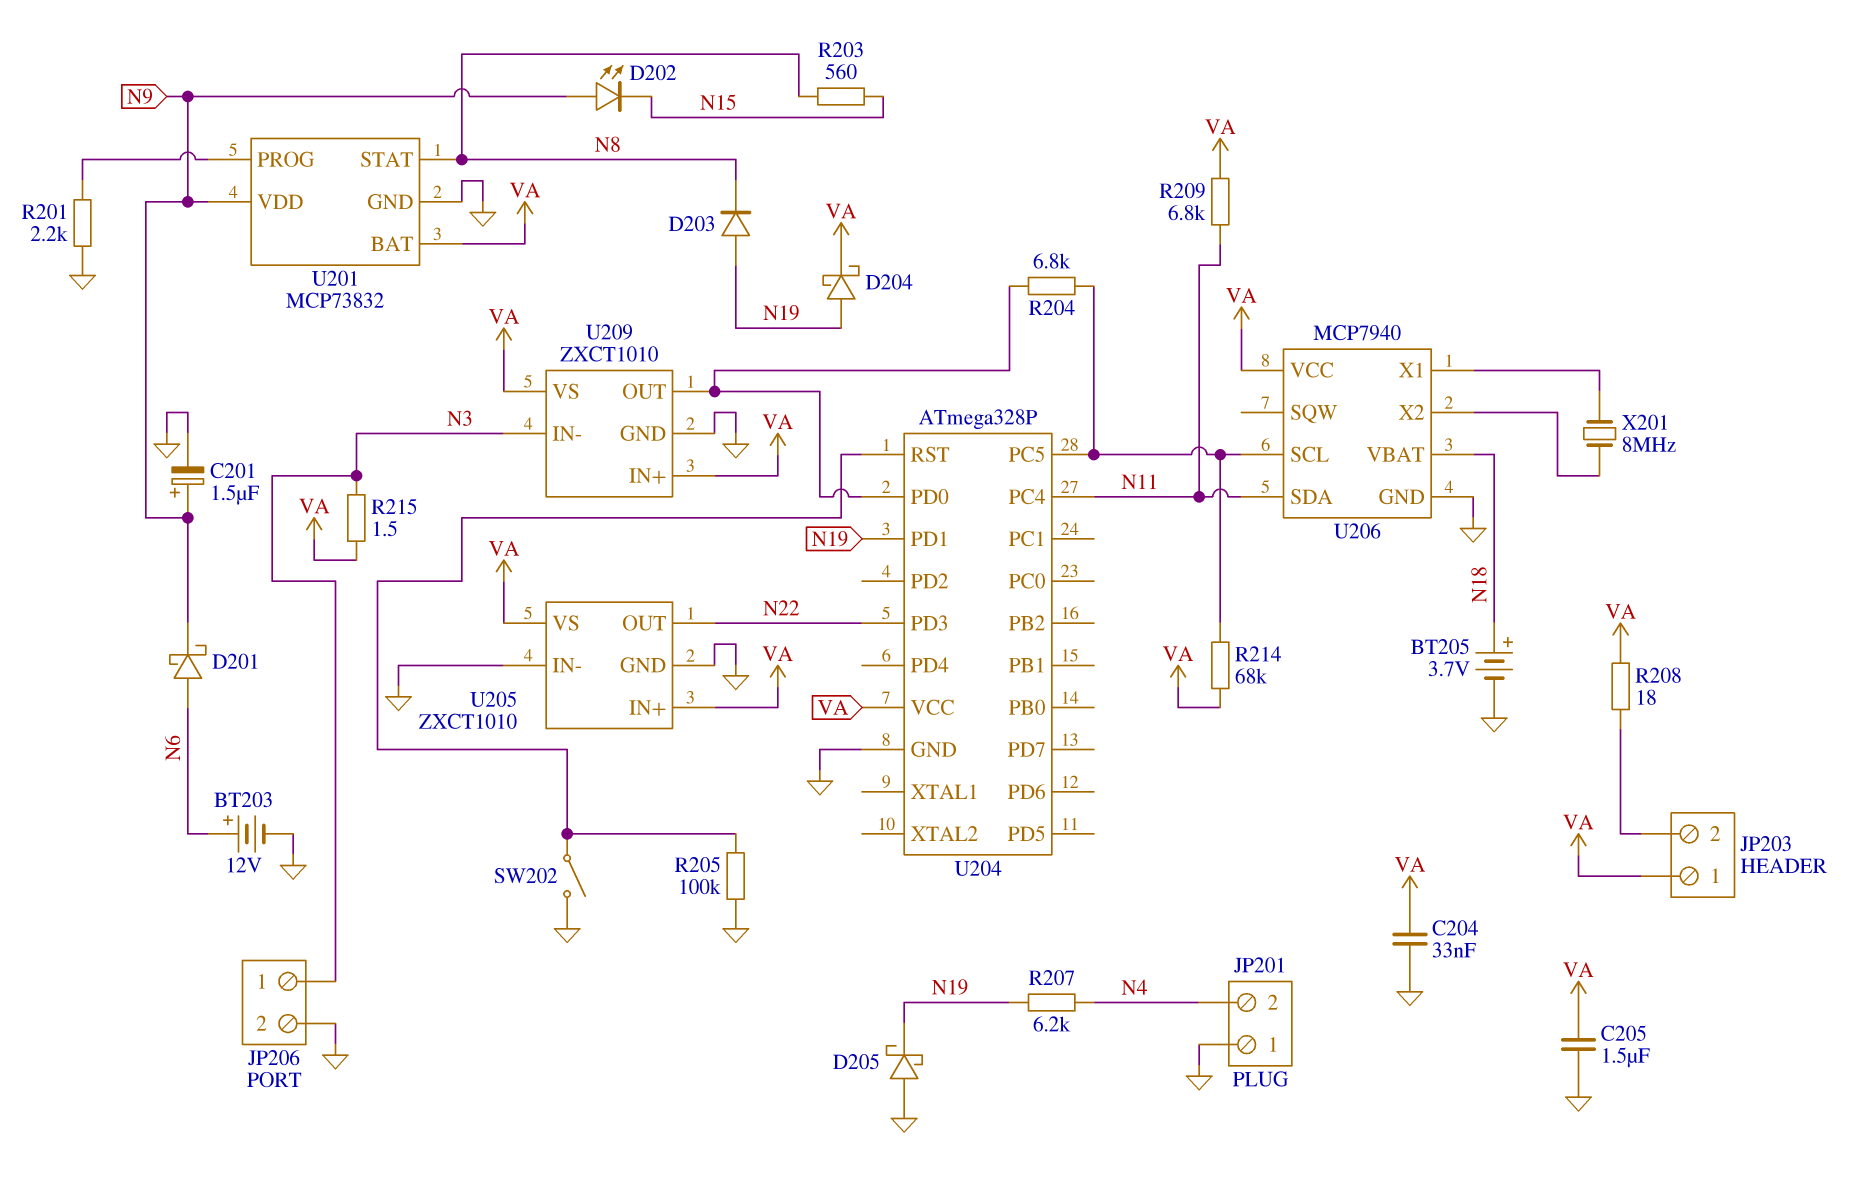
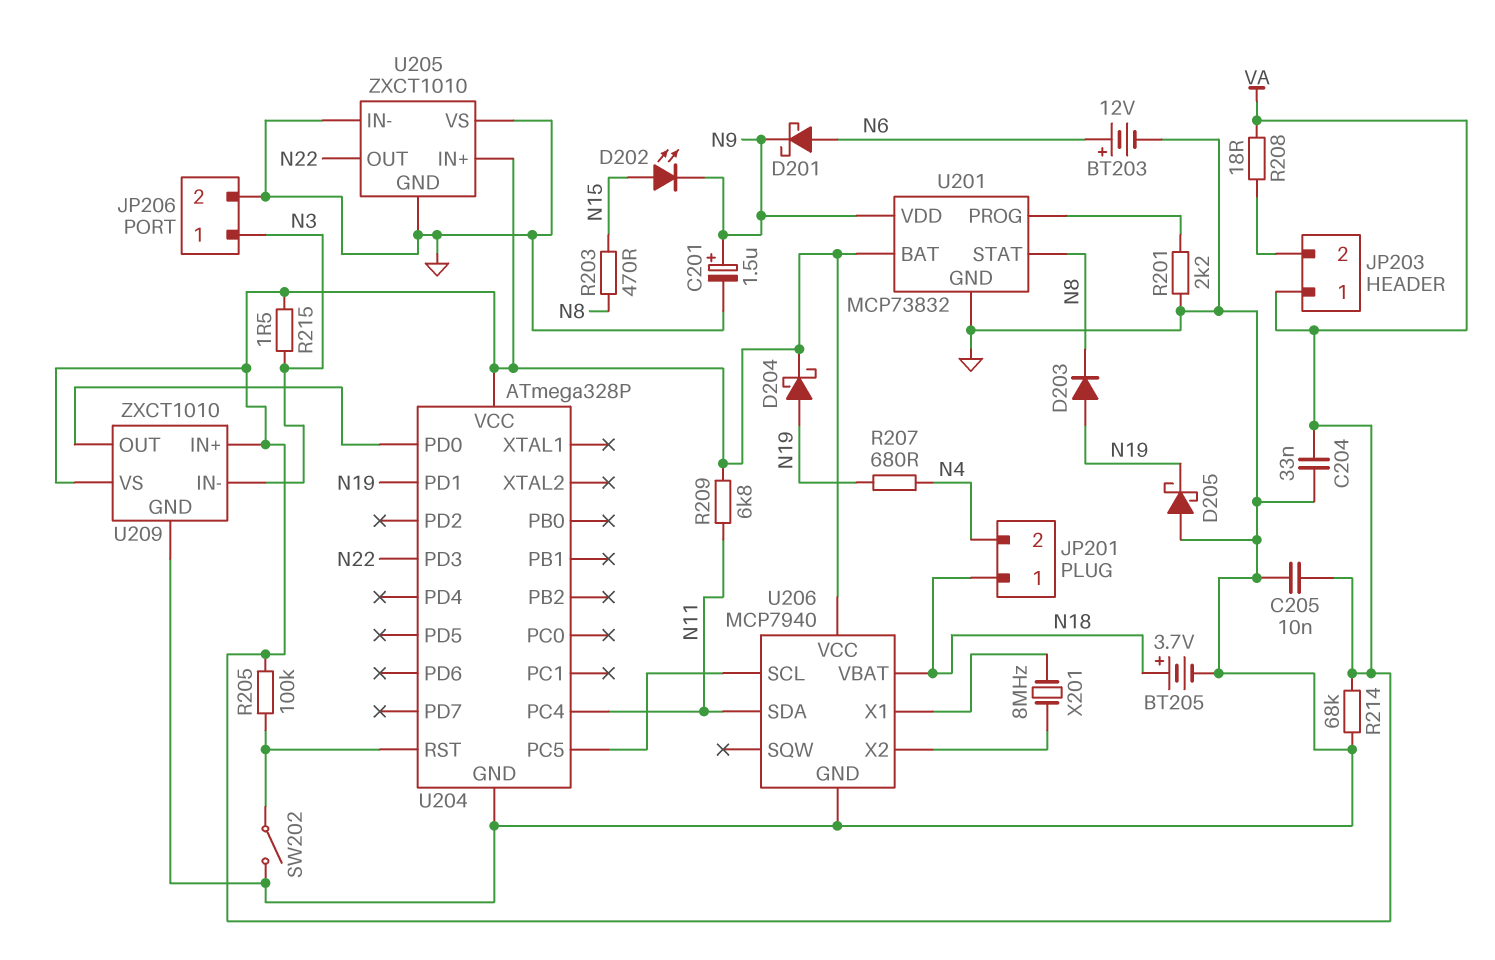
C205: 1.5uF (GND, VA) -> 10nF (GND, VA)
D202: LED (A N9, K N15) -> LED (A N15, K N9)
JP201 pin 1: GND -> N18
R203: 560 (N8, N15) -> 470 (N8, N15)
R204: 6.8k (U204/PC5, U204/PD0) -> none
R205: 100k (GND, U204/RST) -> 100k (U204/RST, VA)
R207: 6.2k (N4, N19) -> 680 (N4, N19)
R214: 68k (U204/PC5, VA) -> 68k (GND, VA)
U205 pin VS: VA -> GND

